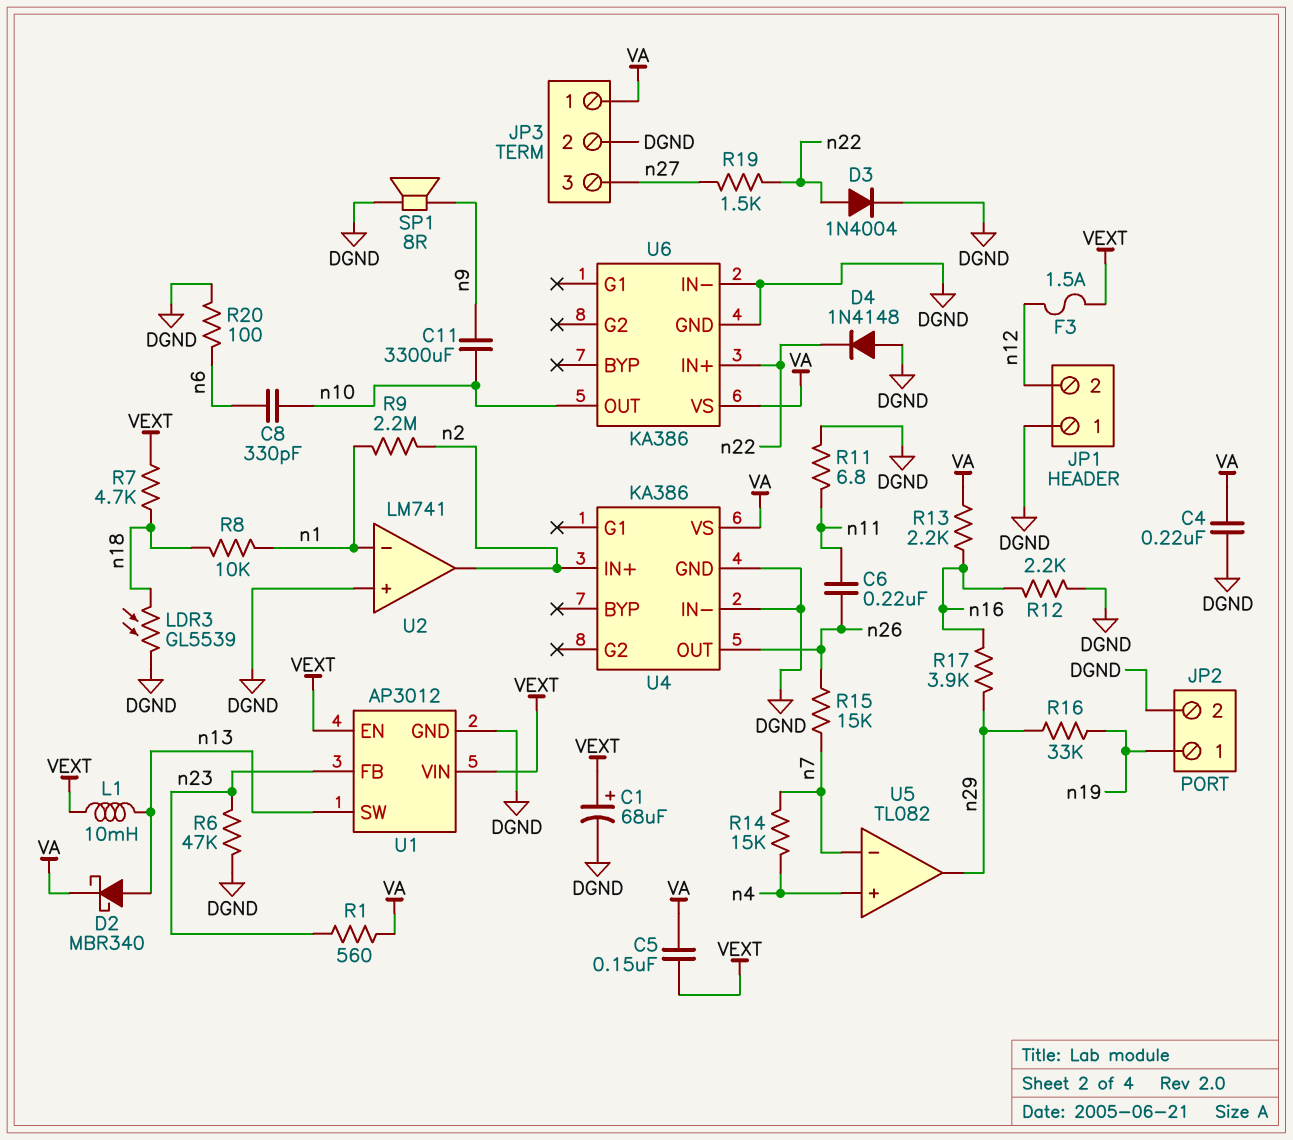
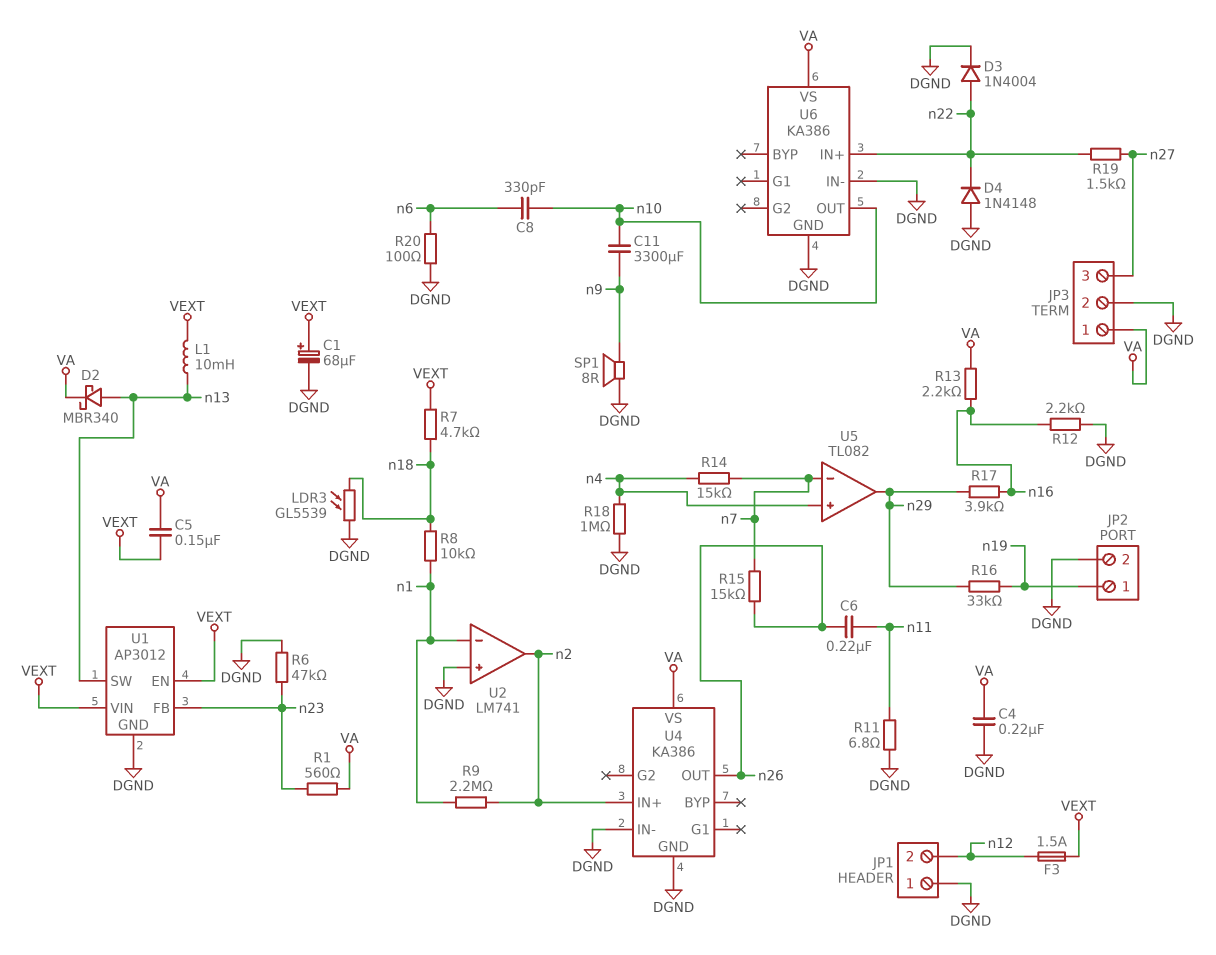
R18: none -> 1M (DGND, n4)

